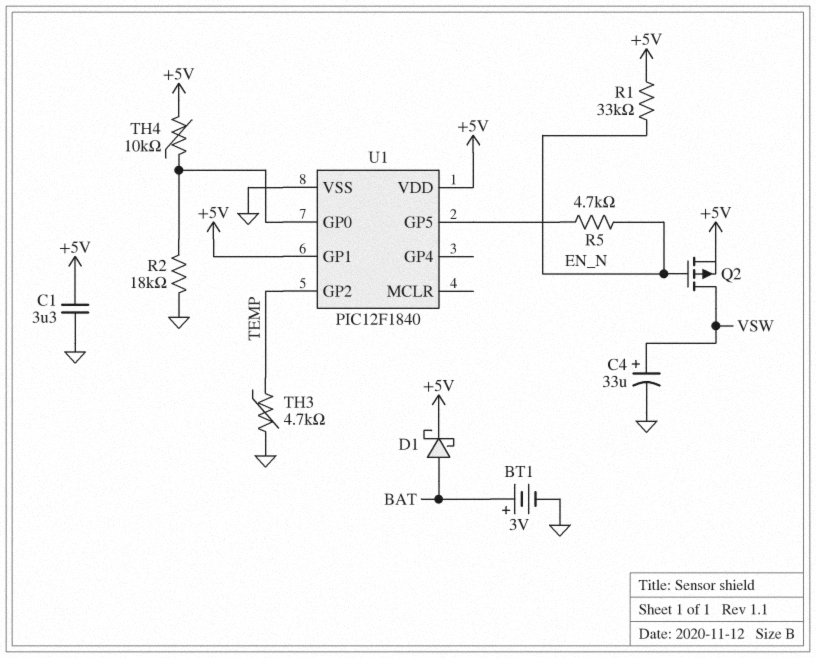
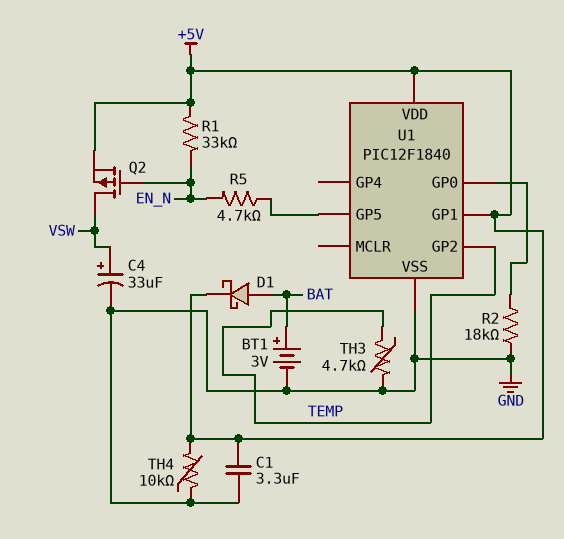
TH4: 10k (+5V, U1/GP0) -> 10k (+5V, GND)

